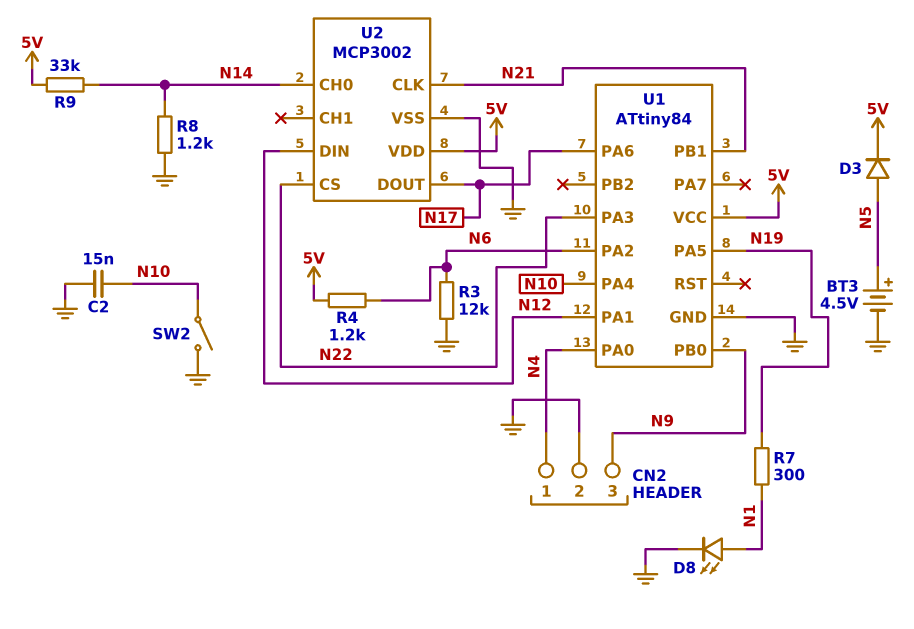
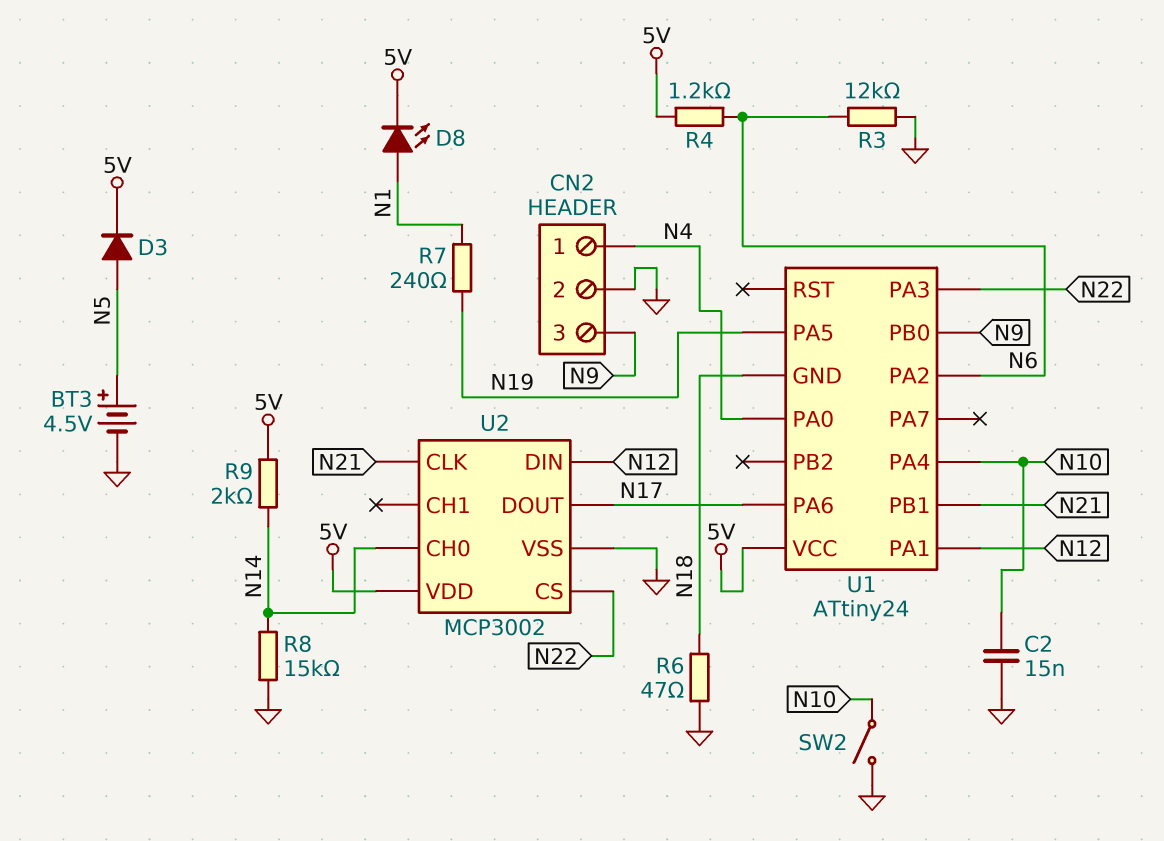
D8: LED (A N1, K GND) -> LED (A N1, K 5V)
R6: none -> 47 (GND, N18)
R7: 300 (N1, N19) -> 240 (N1, N19)
R8: 1.2k (GND, N14) -> 15k (GND, N14)
R9: 33k (5V, N14) -> 2k (5V, N14)
U1: ATtiny84 -> ATtiny24
U1 pin GND: GND -> N18

